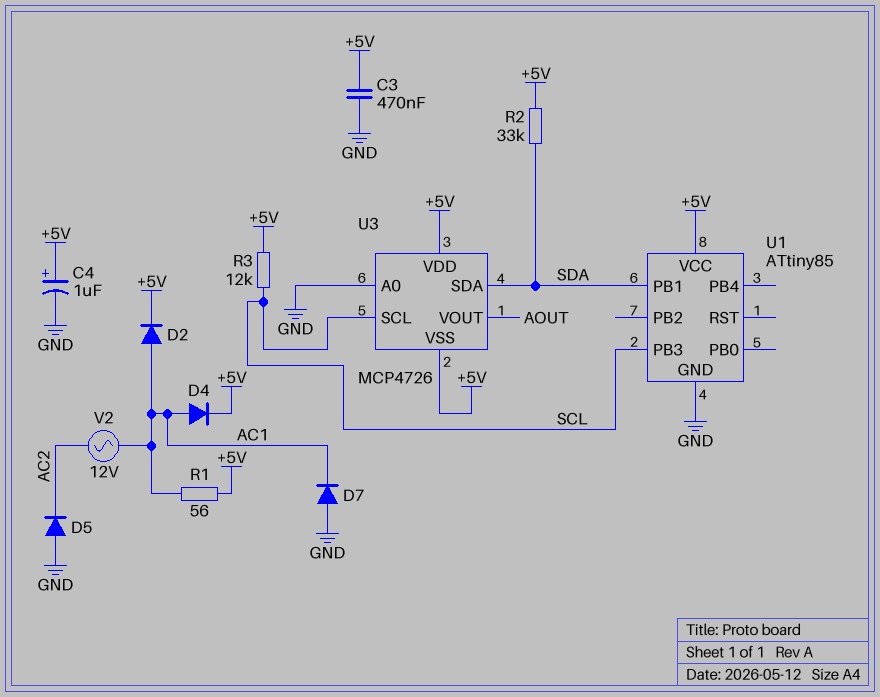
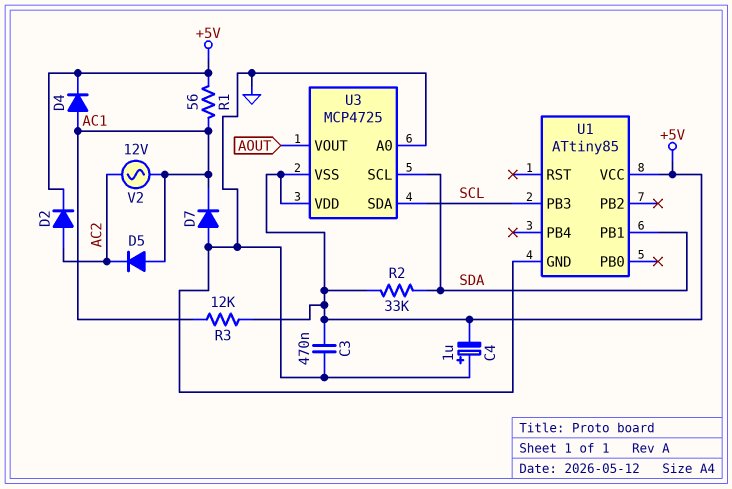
C4: 1uF (plus +5V, minus GND) -> 1uF (plus GND, minus +5V)
D2: diode (A AC1, K +5V) -> diode (A AC2, K +5V)
D5: diode (A GND, K AC2) -> diode (A AC1, K AC2)
R3: 12k (+5V, SCL) -> 12k (+5V, AC1)
U3: MCP4726 -> MCP4725
U3 pin SCL: SCL -> SDA
U3 pin SDA: SDA -> SCL

